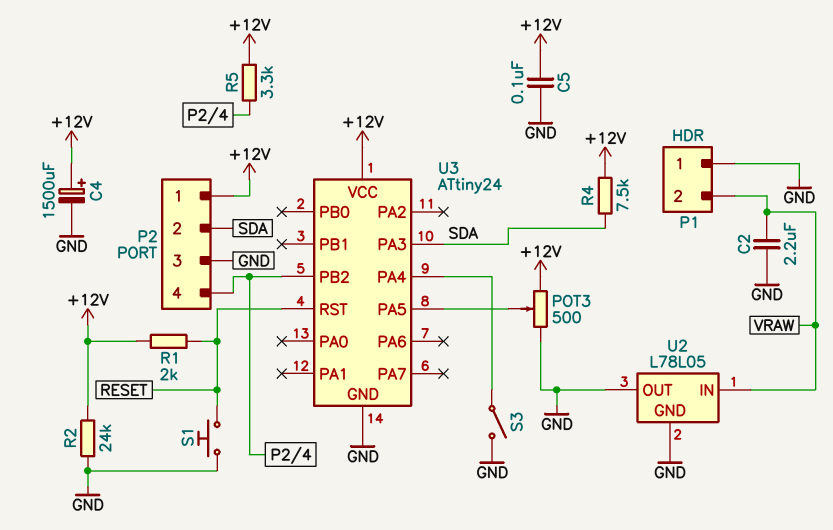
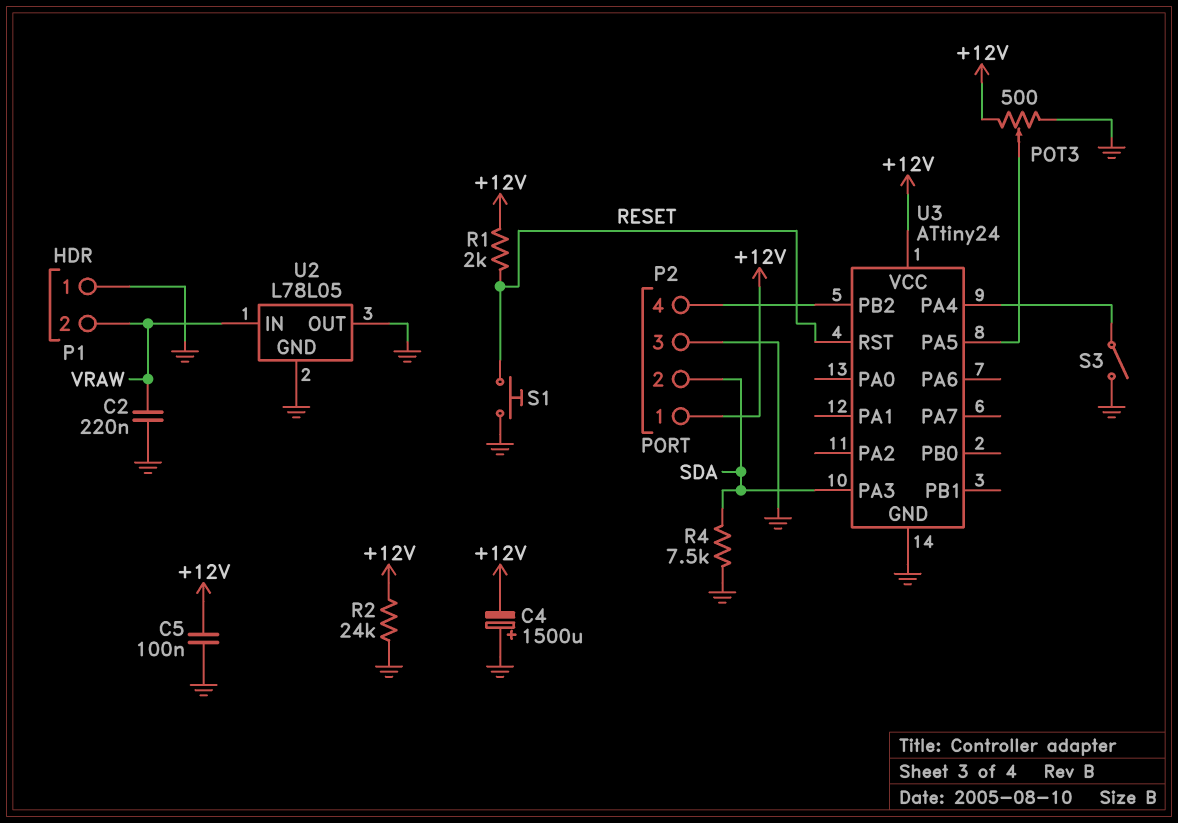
C2: 2.2uF (GND, VRAW) -> 220nF (GND, VRAW)
C4: 1500uF (plus +12V, minus GND) -> 1500uF (plus GND, minus +12V)
R4: 7.5k (+12V, SDA) -> 7.5k (GND, SDA)
R5: 3.3k (+12V, P2/4) -> none

